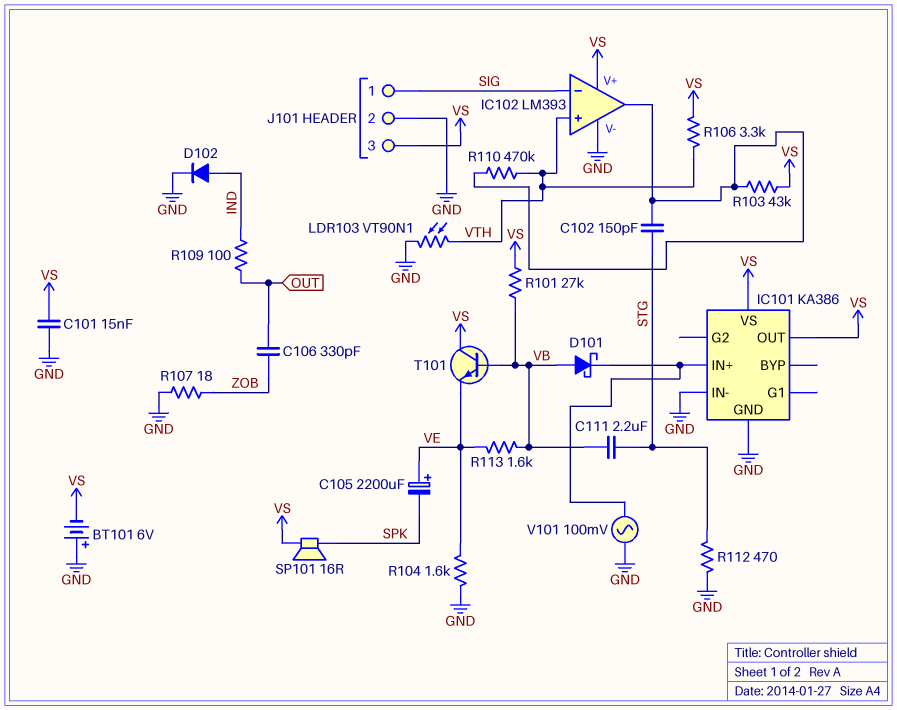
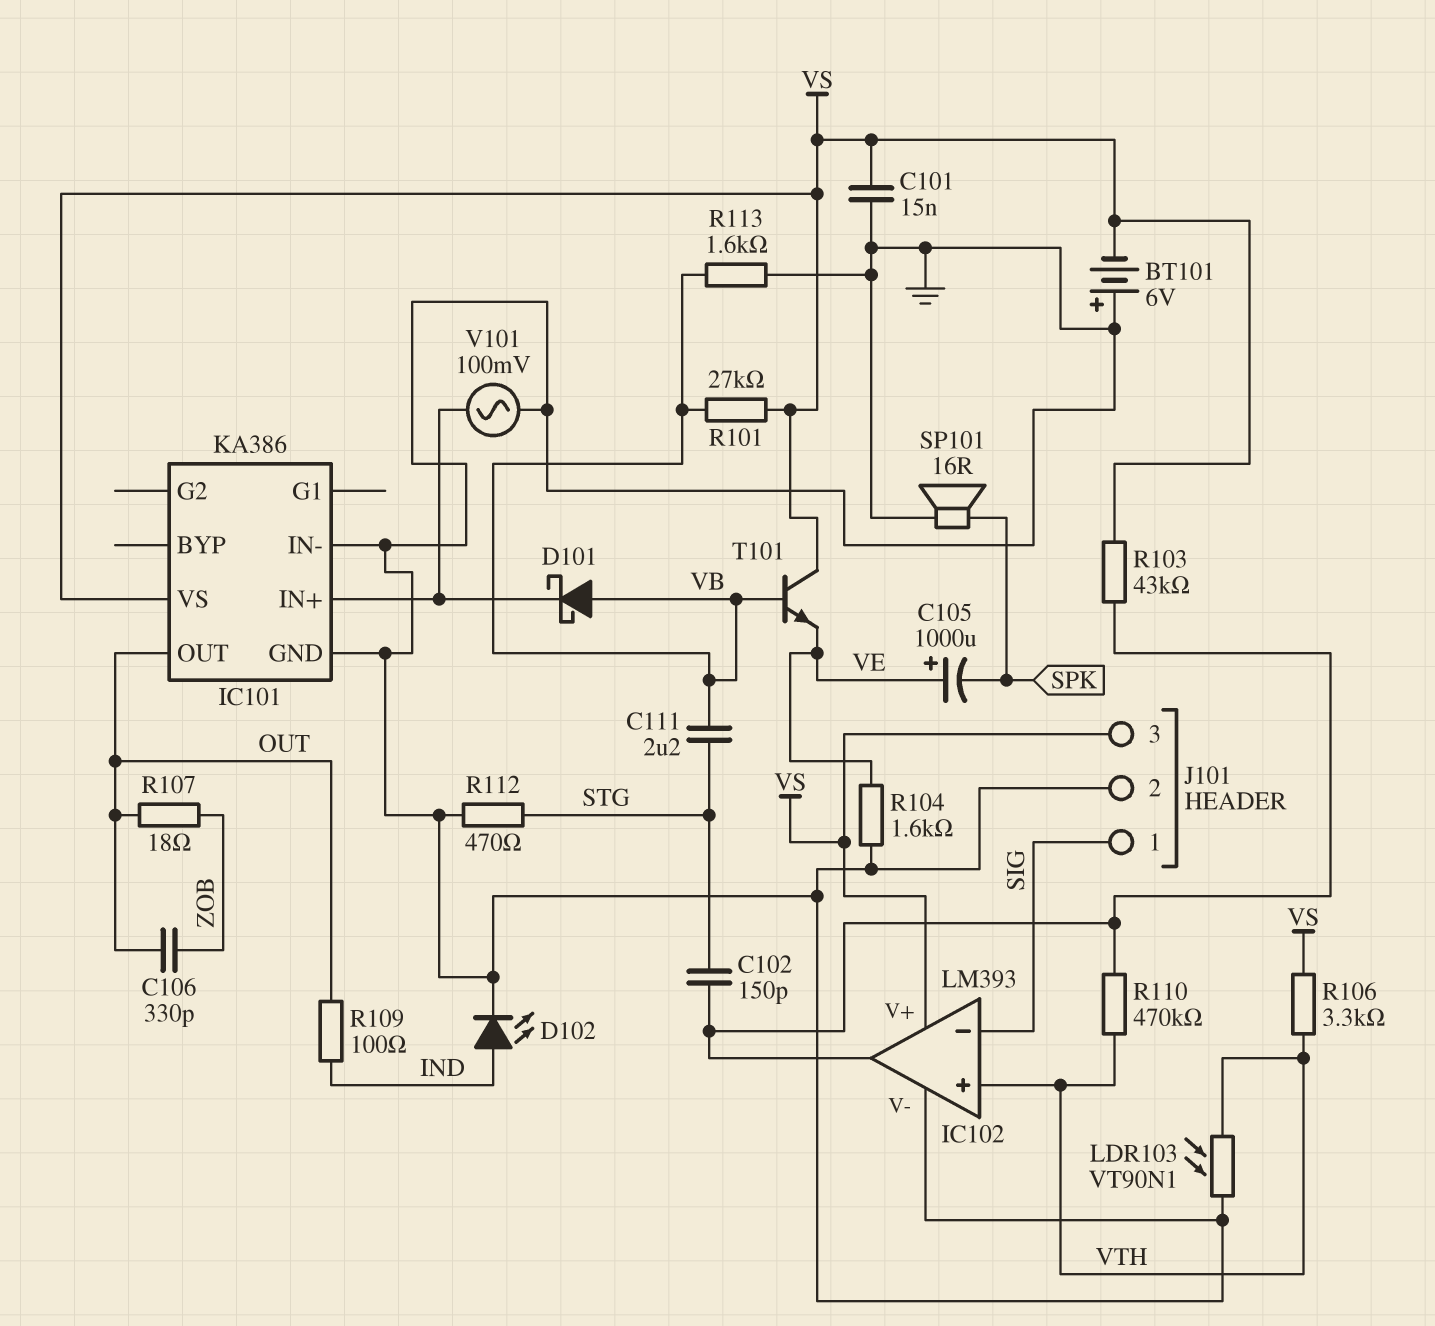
C105: 2200uF (plus VE, minus SPK) -> 1000uF (plus VE, minus SPK)
D102: diode (A IND, K GND) -> LED (A IND, K GND)
IC101 pin OUT: VS -> OUT
R107: 18 (GND, ZOB) -> 18 (OUT, ZOB)
R113: 1.6k (VB, VE) -> 1.6k (GND, VB)
SP101: speaker 16R (SPK, VS) -> speaker 16R (GND, SPK)

